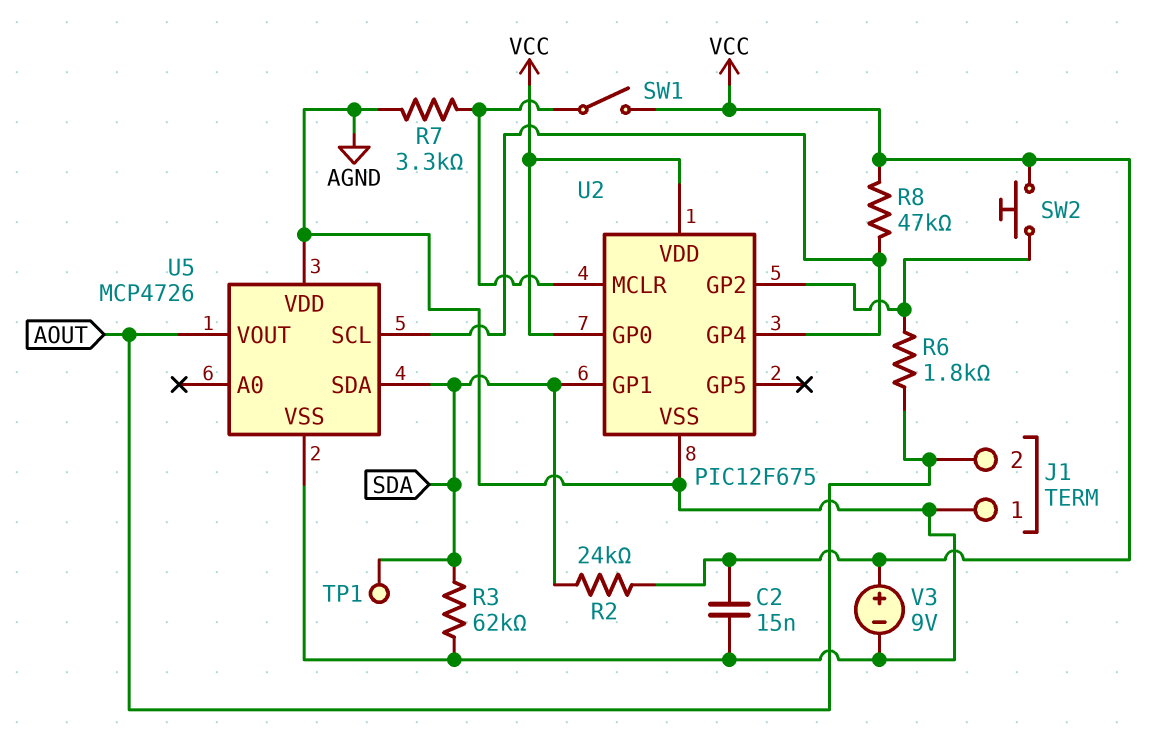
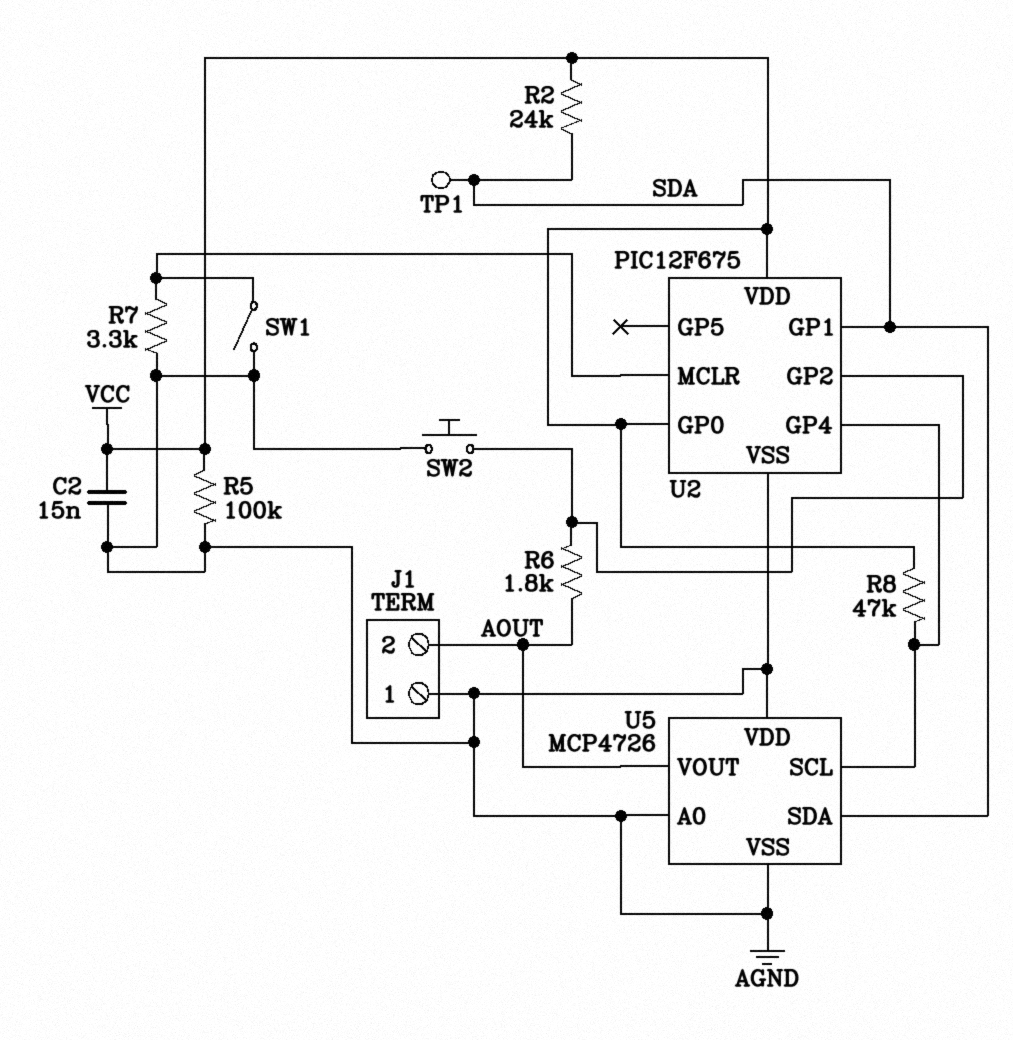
R3: 62k (AGND, SDA) -> none
R5: none -> 100k (AGND, VCC)
SW1: switch (U2/MCLR, VCC) -> switch (AGND, U2/MCLR)
SW2: button (U2/GP2, VCC) -> button (AGND, U2/GP2)
U5 pin A0: none -> AGND
V3: 9V (plus VCC, minus AGND) -> none

